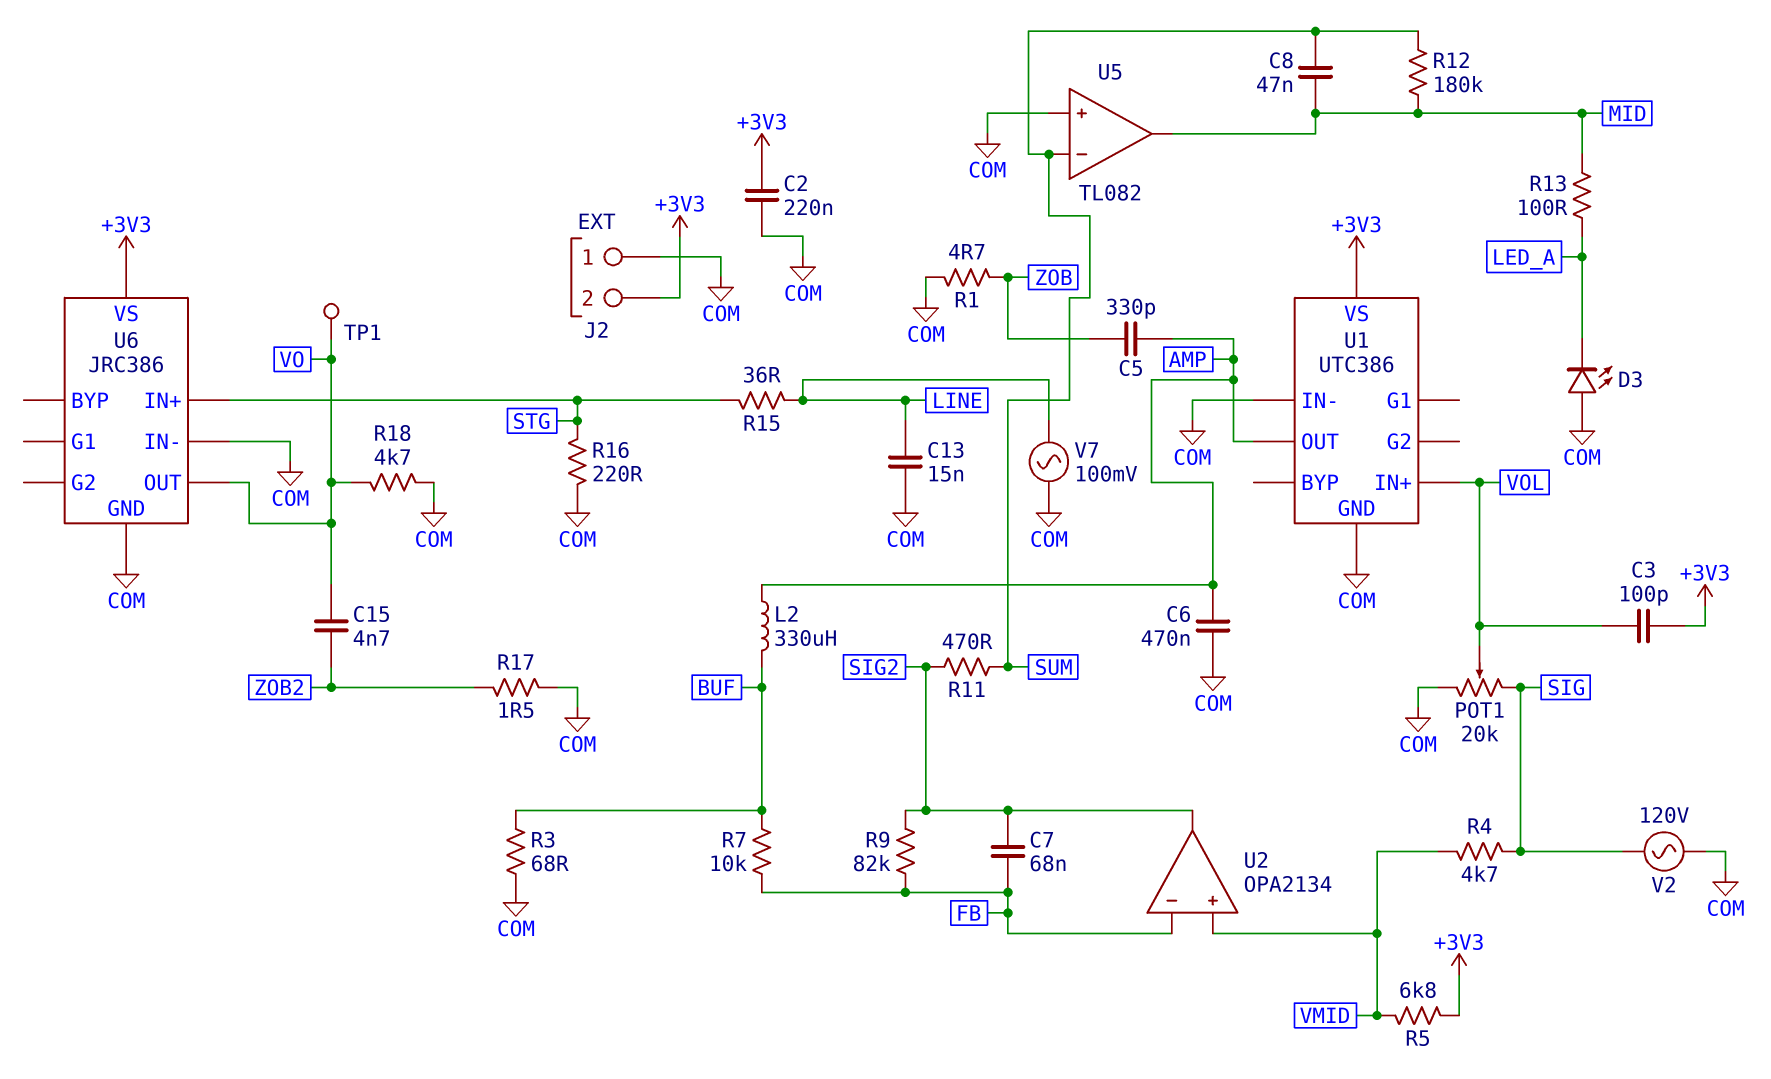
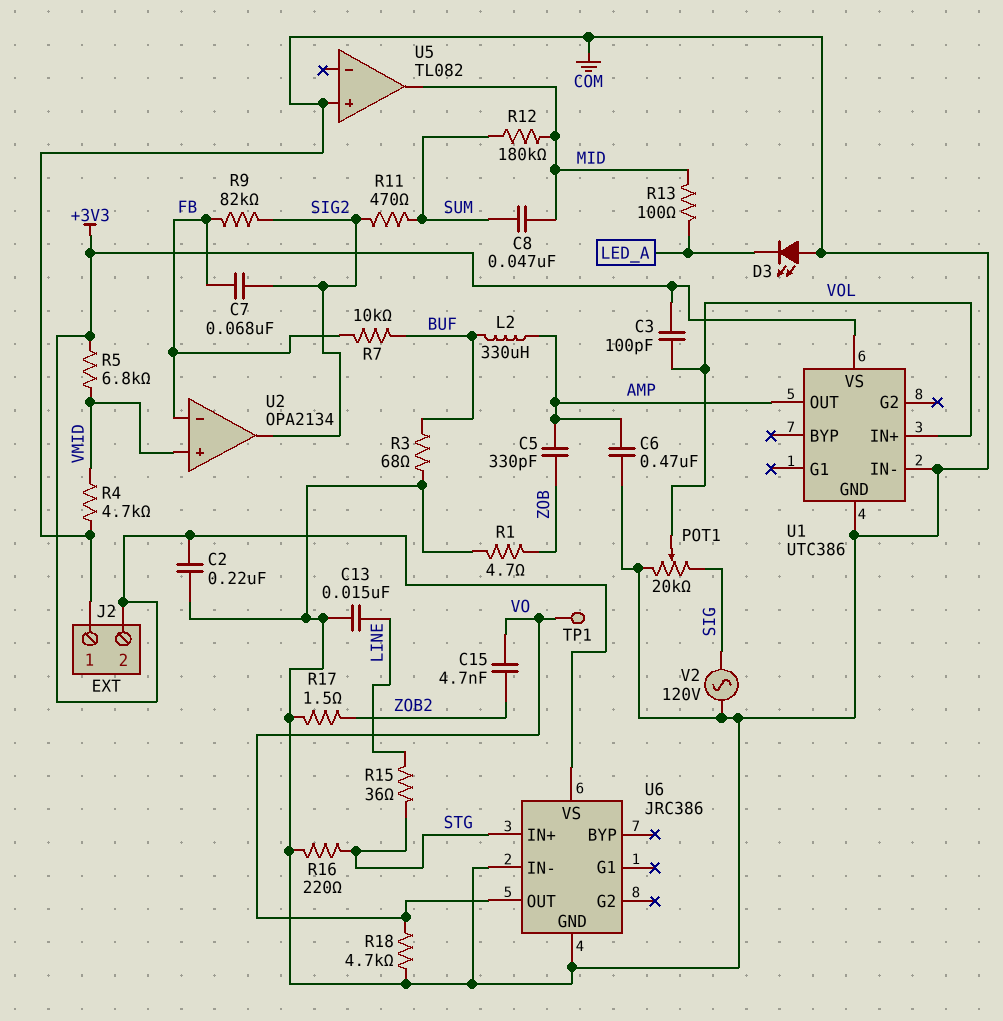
R4: 4.7k (SIG, VMID) -> 4.7k (COM, VMID)
U5 pin in-: SUM -> none
V7: AC 100mV (COM, LINE) -> none

